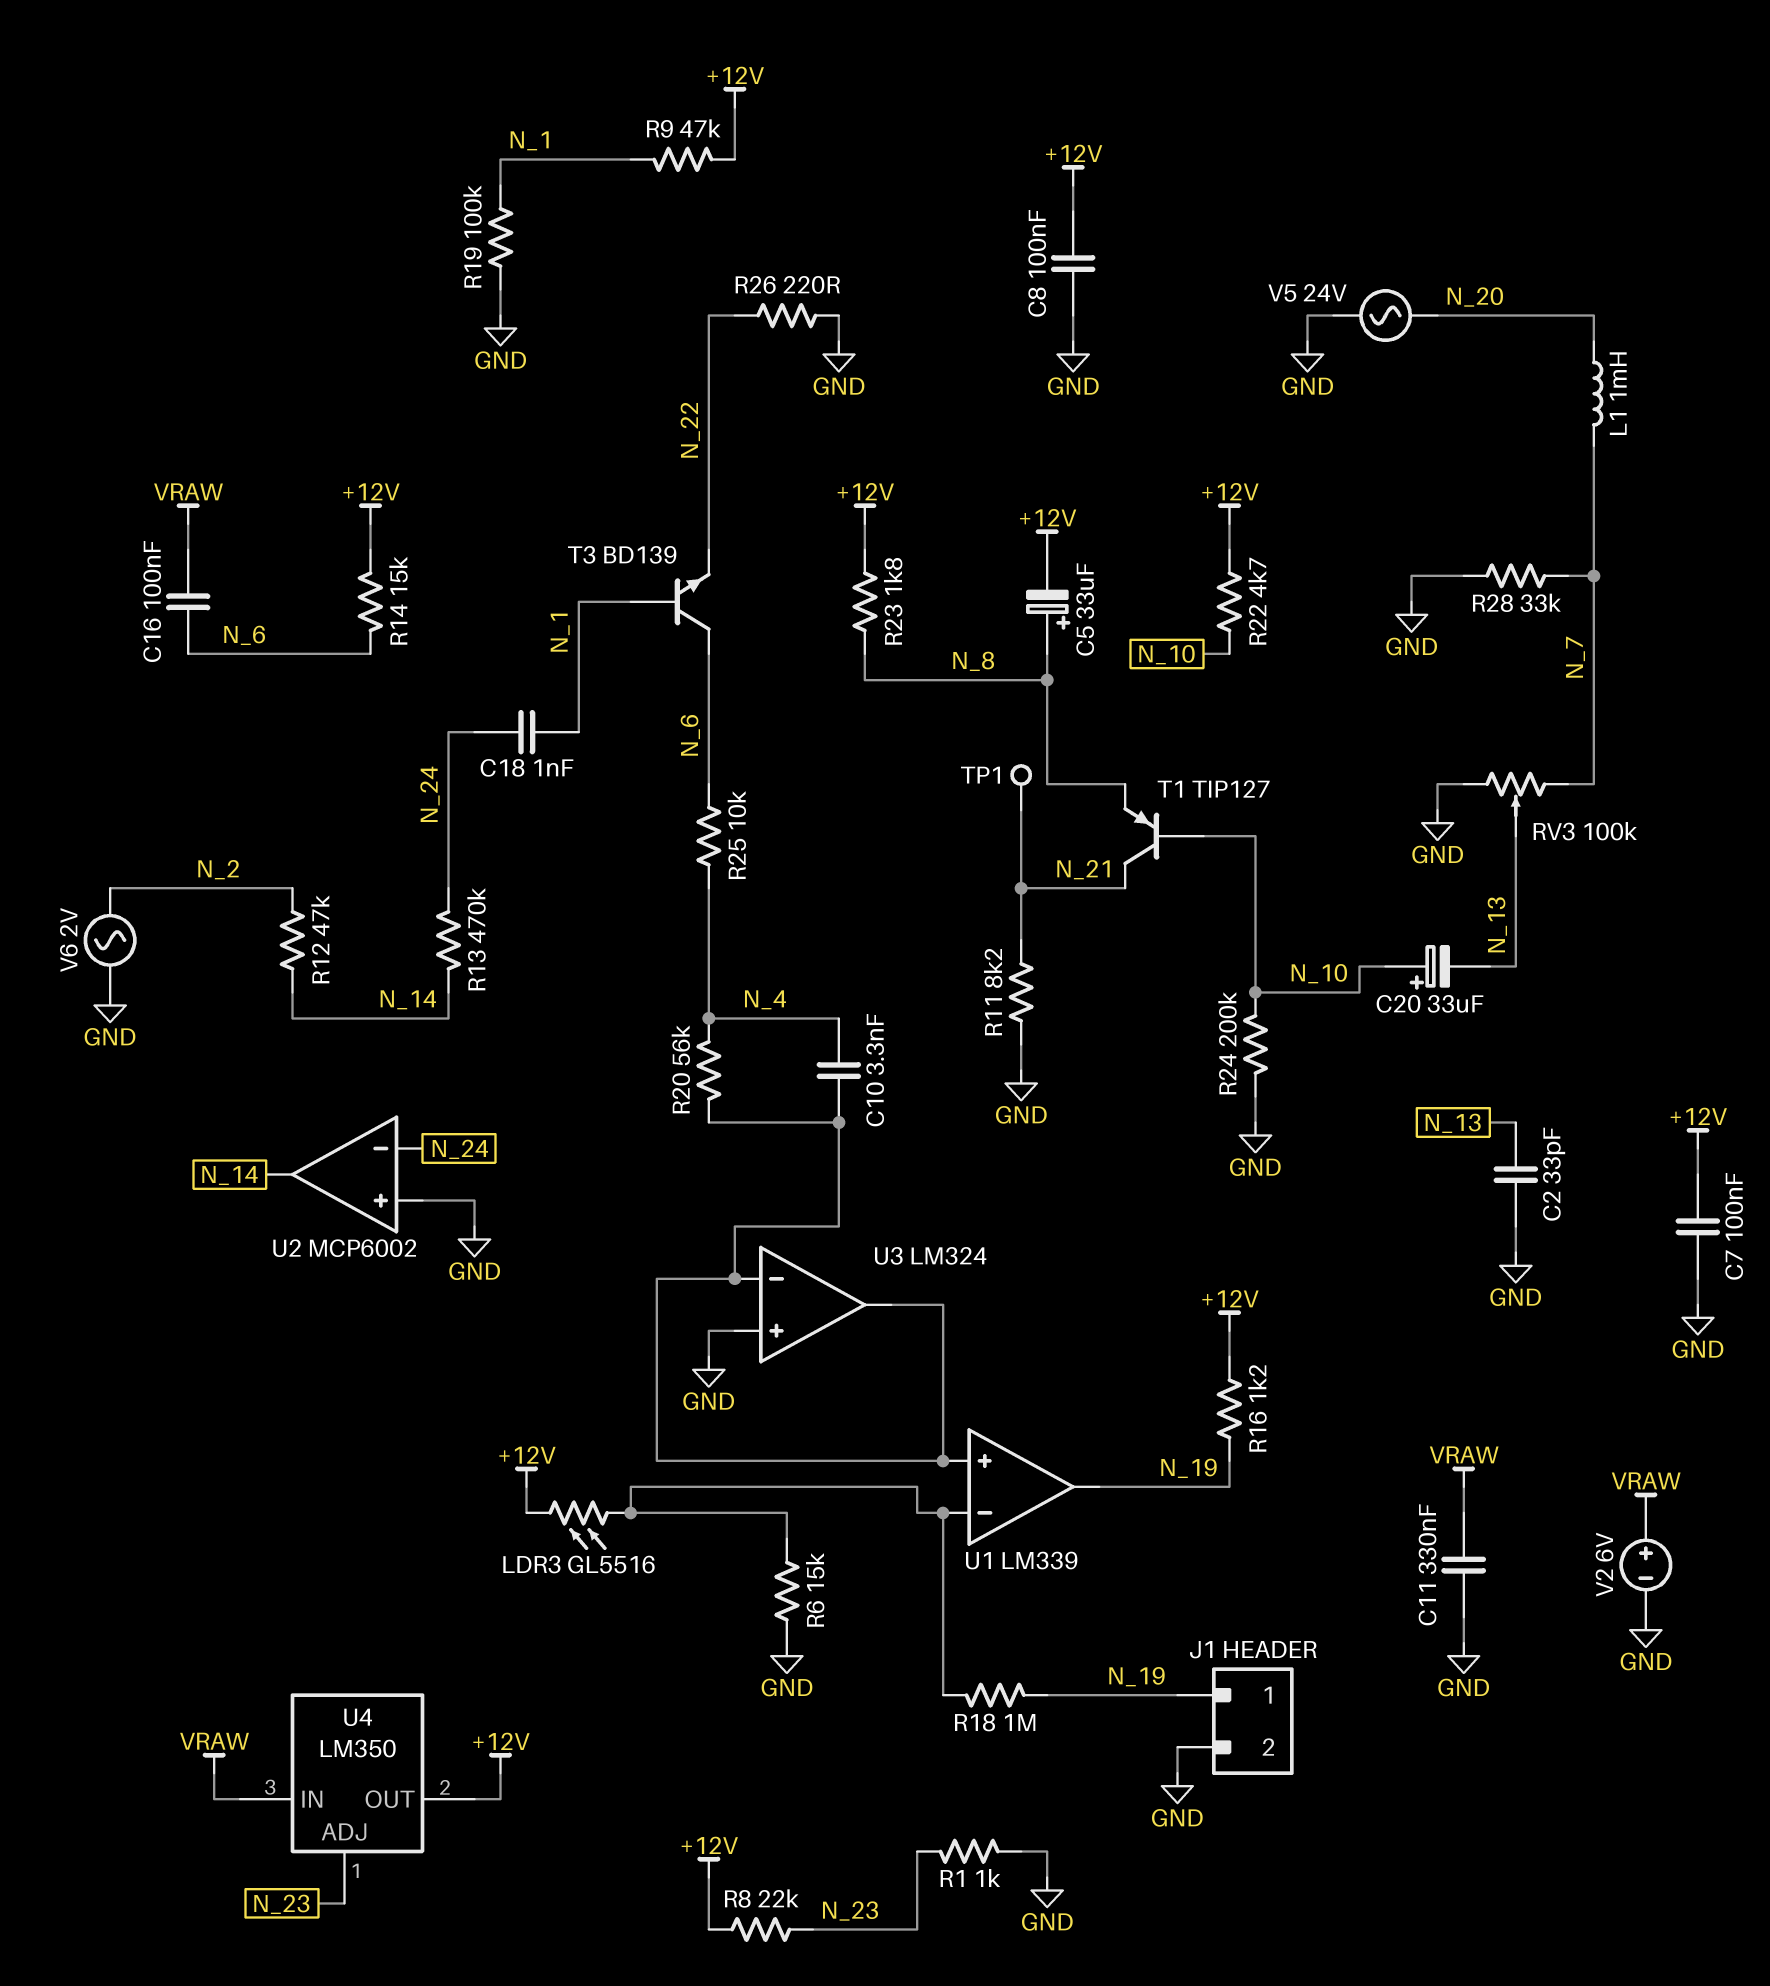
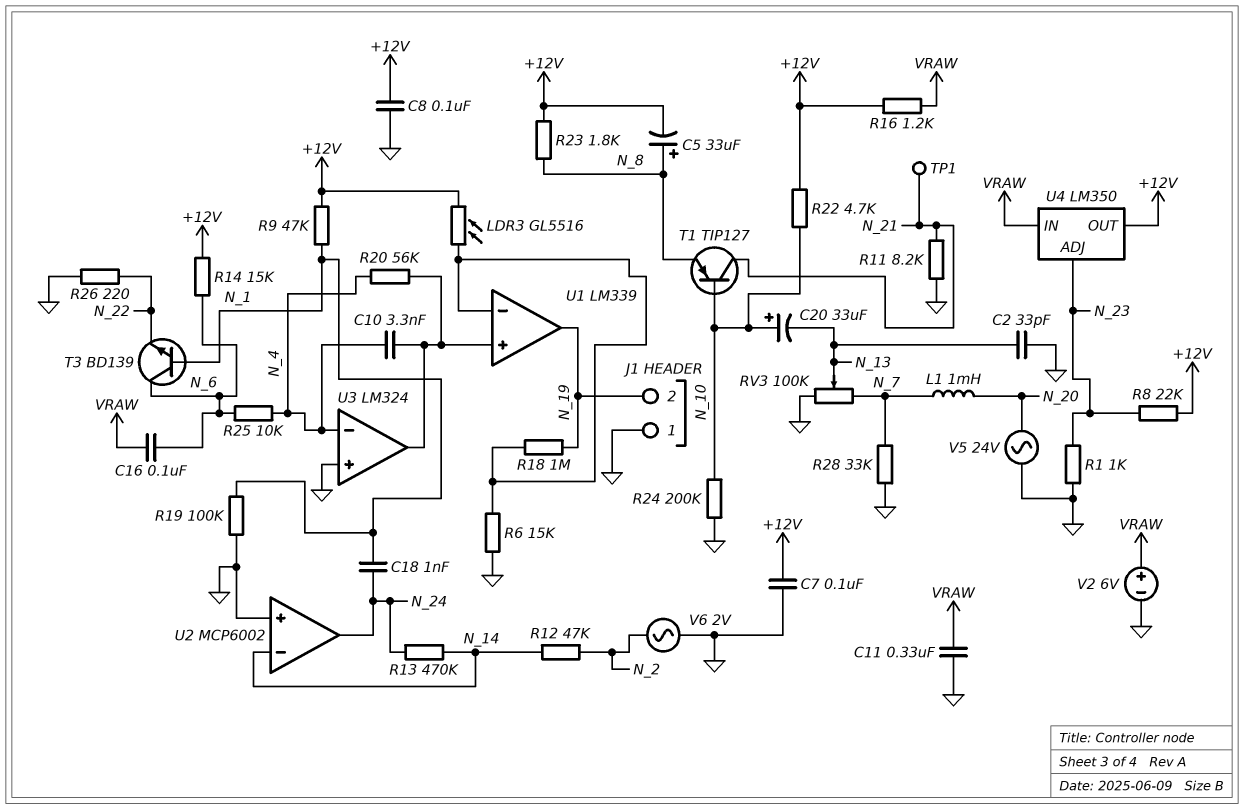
J1 pin 1: N_19 -> GND
J1 pin 2: GND -> N_19
R16: 1.2k (+12V, N_19) -> 1.2k (+12V, VRAW)
U2 pin in-: N_24 -> N_14
U2 pin out: N_14 -> N_24
U3 pin in-: U1/in+ -> N_4

